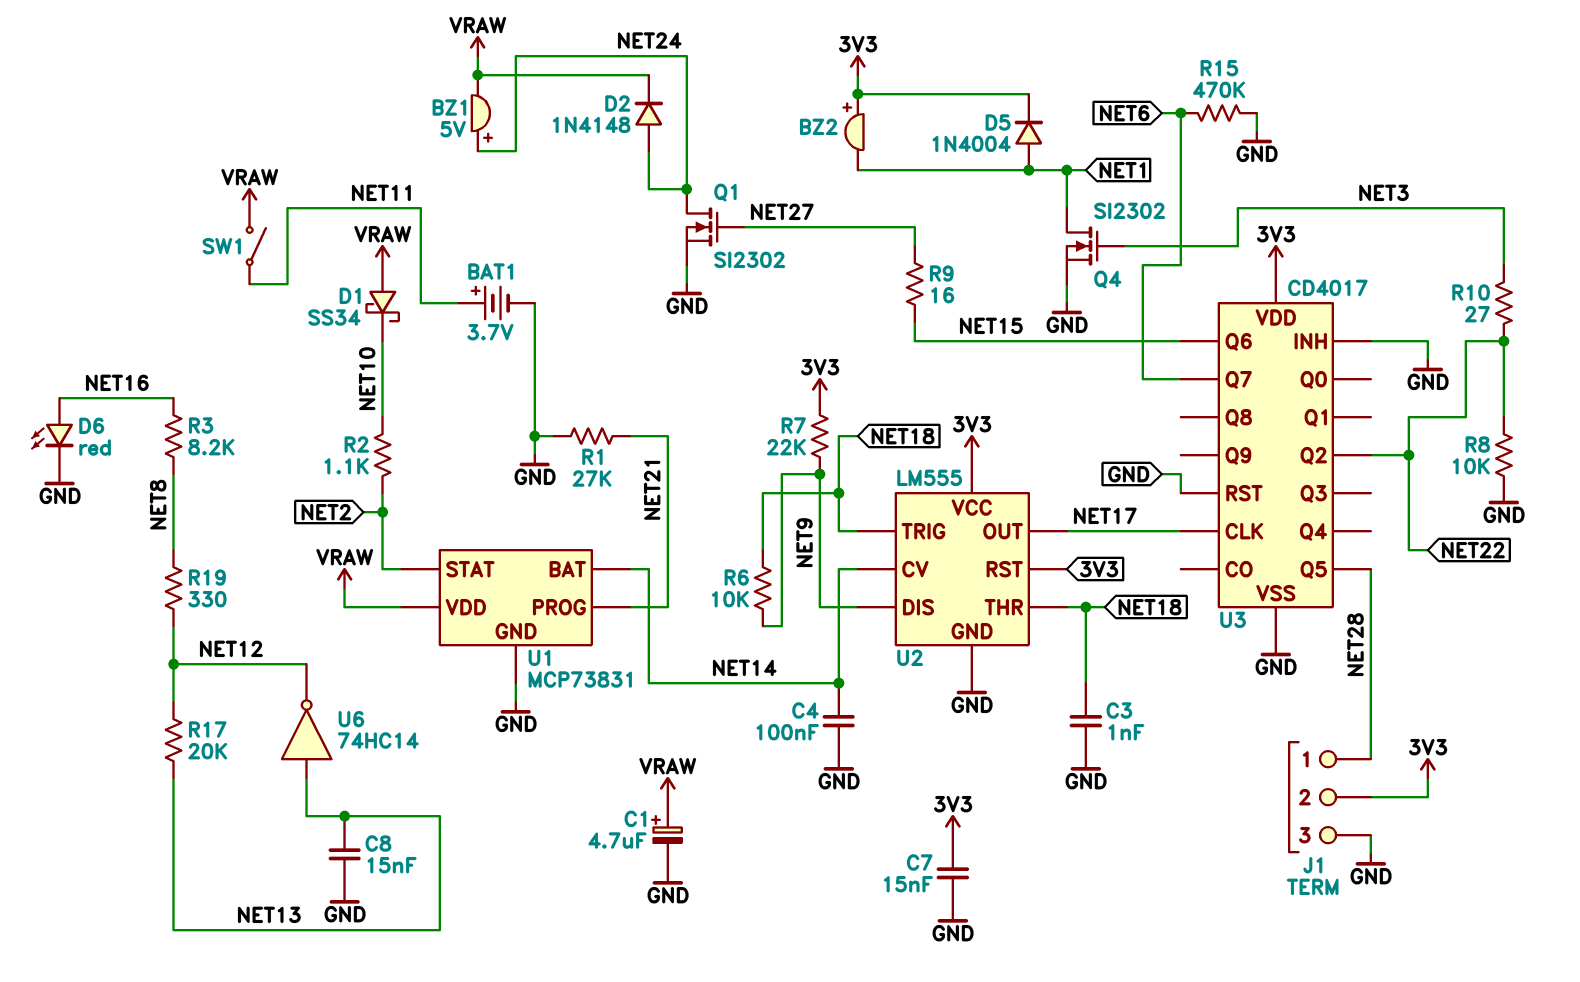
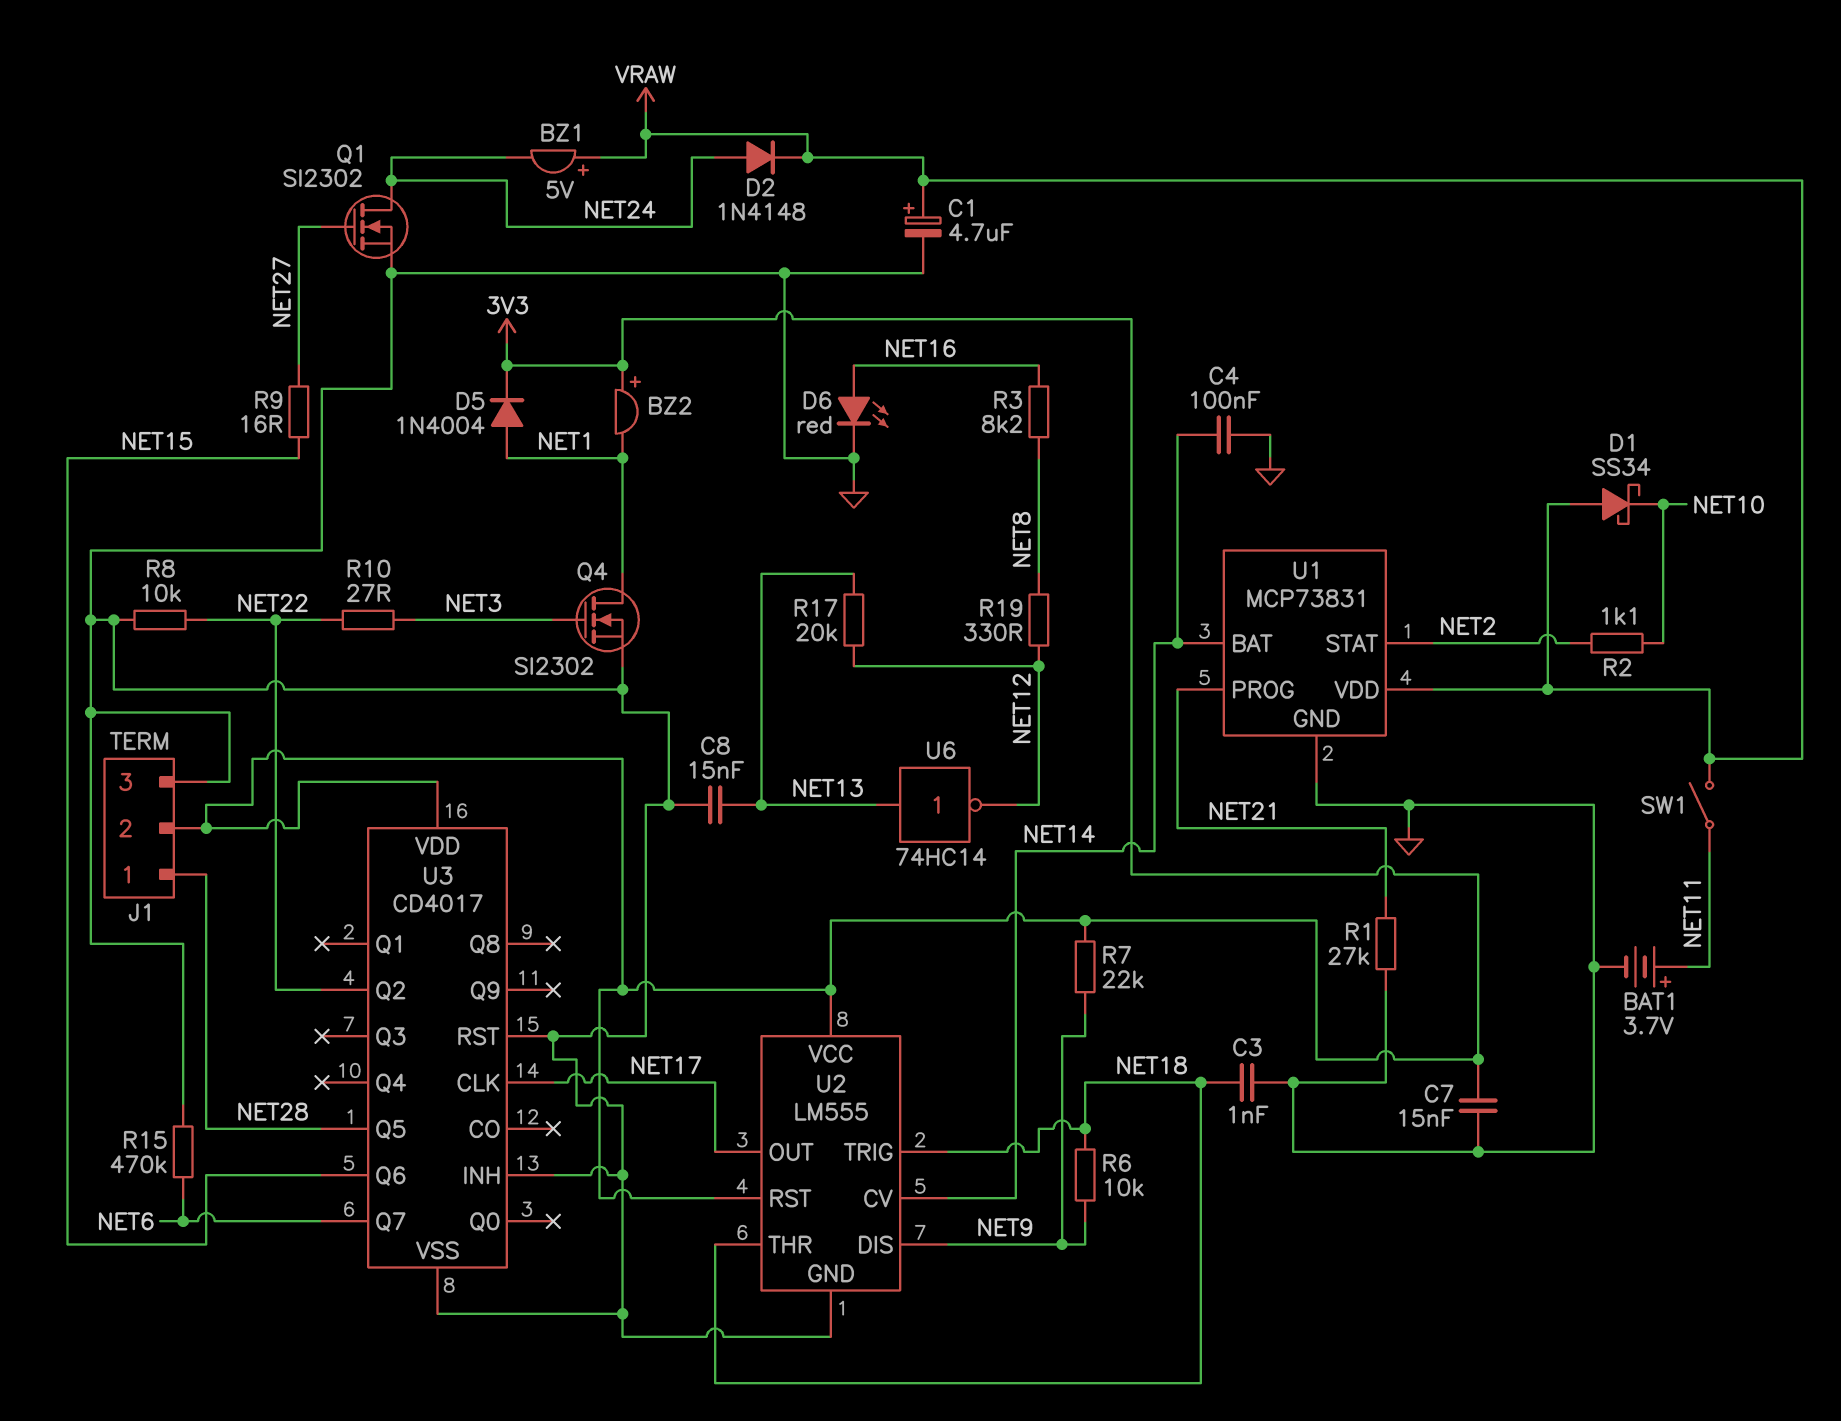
BZ1: buzzer 5V (plus NET24, minus VRAW) -> buzzer 5V (plus VRAW, minus NET24)

